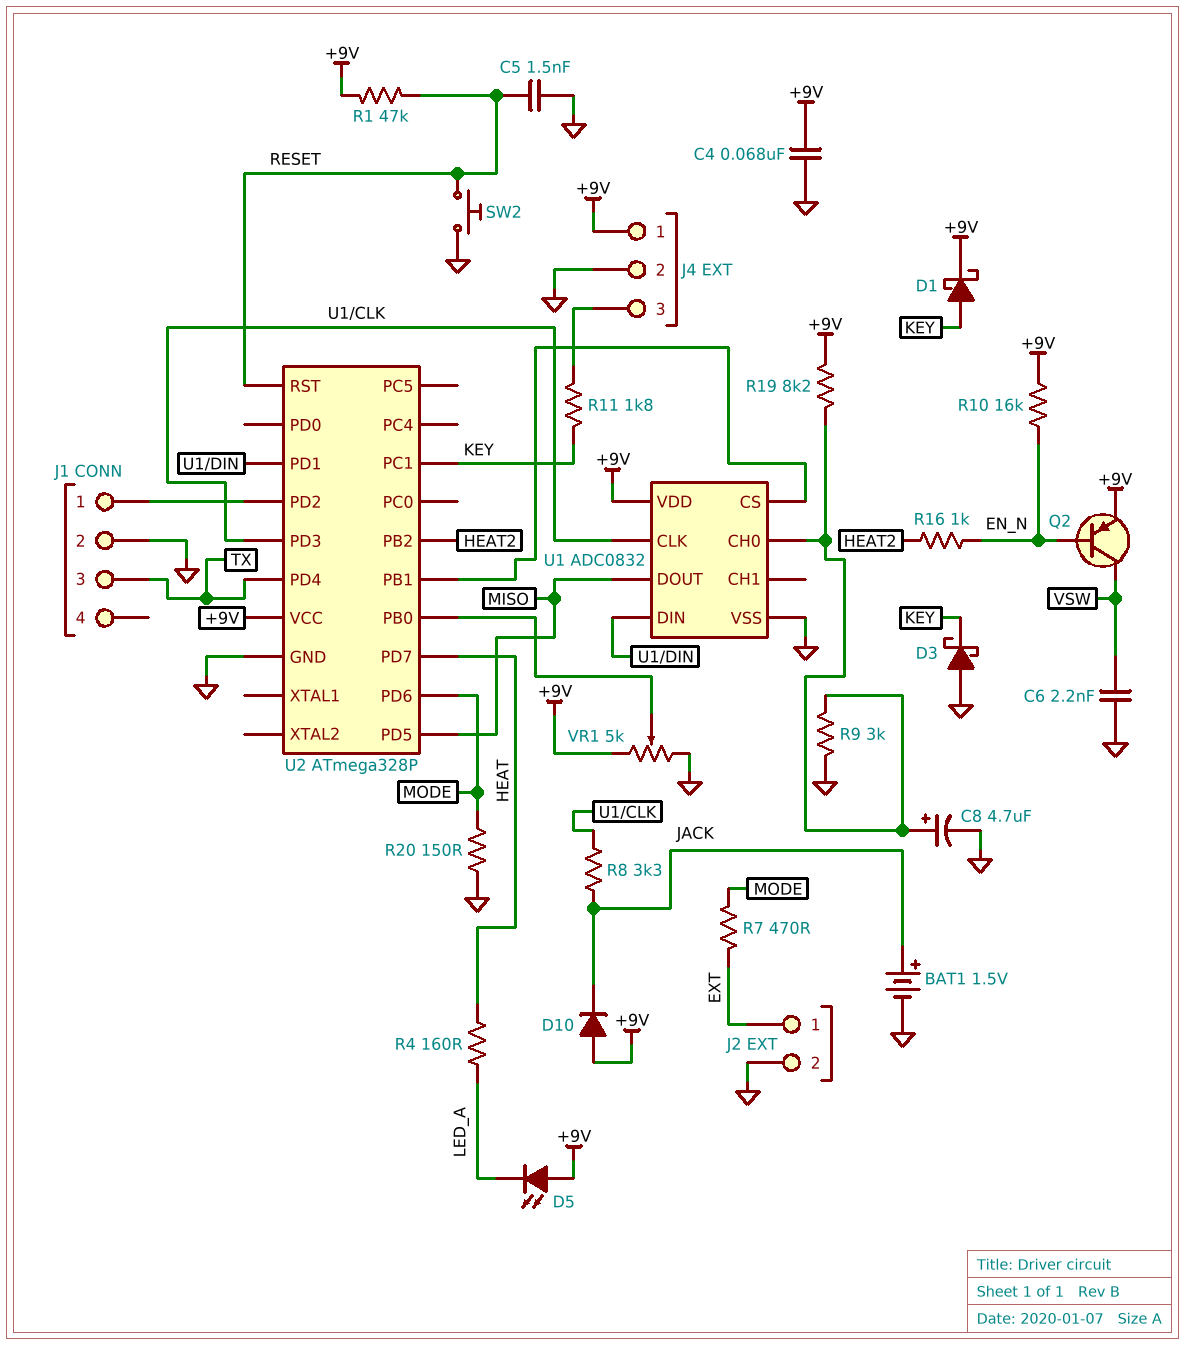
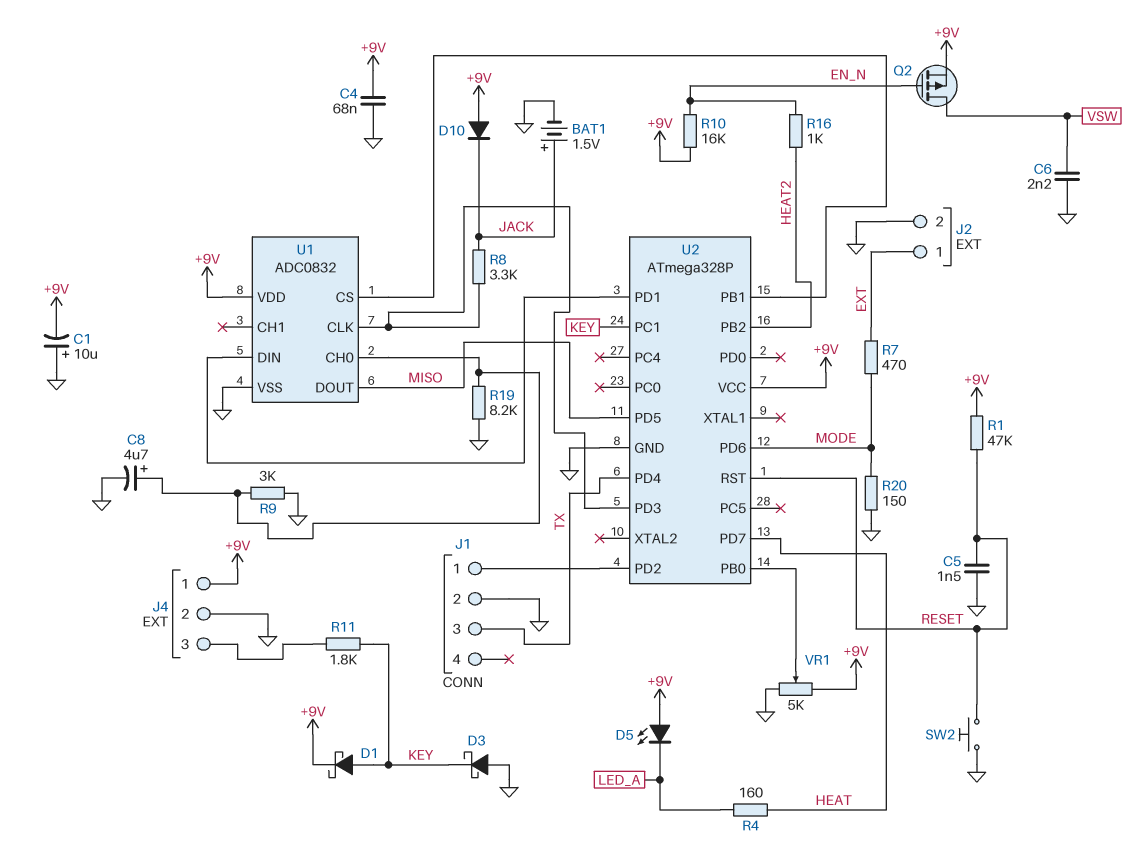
C1: none -> 10uF (plus GND, minus +9V)
Q2: PNP (B EN_N, C VSW, E +9V) -> PMOS (G EN_N, D VSW, S +9V)
R19: 8.2k (+9V, U1/CH0) -> 8.2k (GND, U1/CH0)

